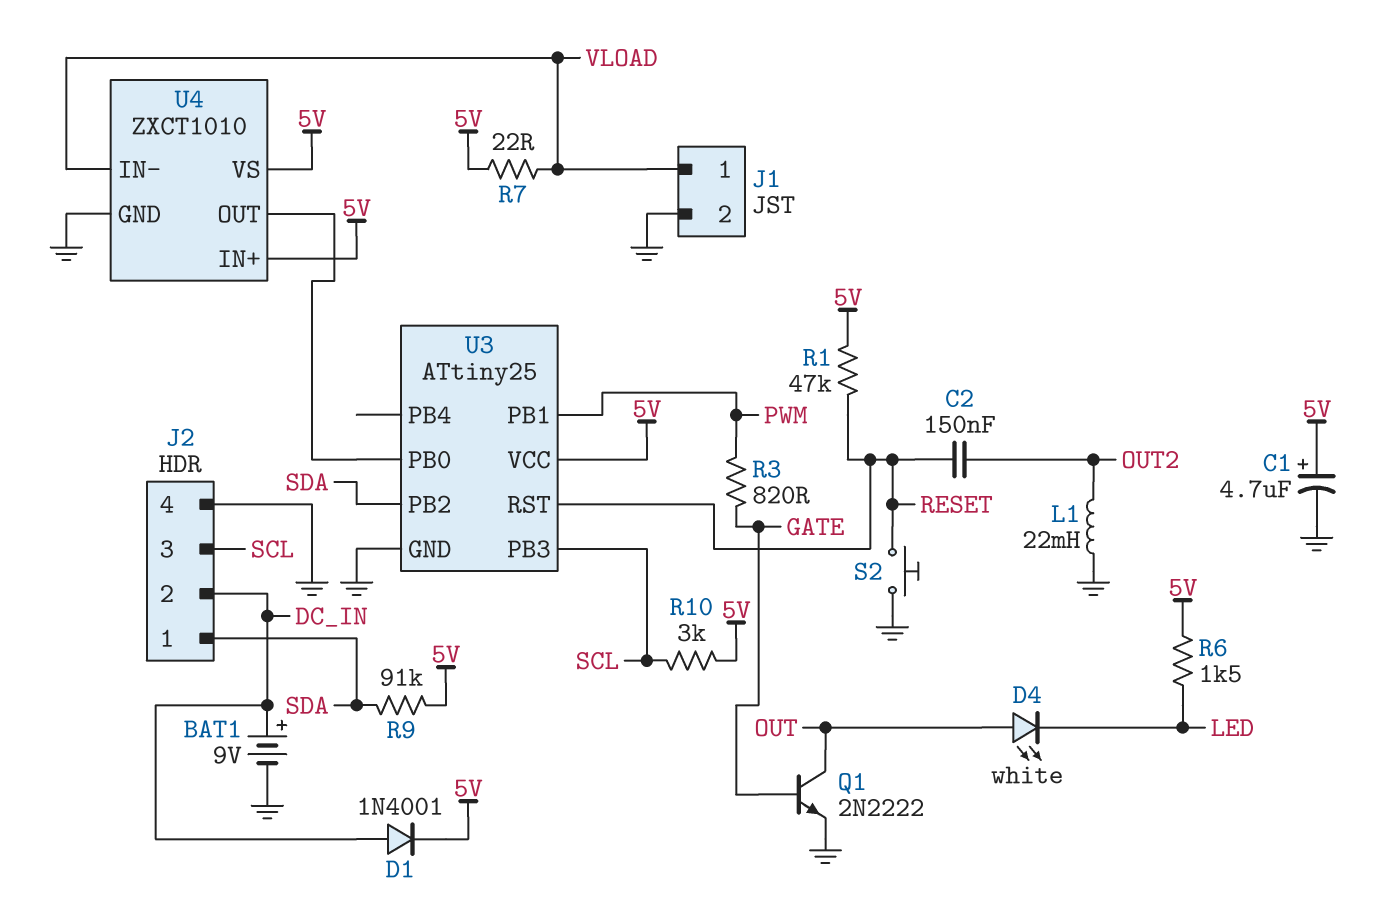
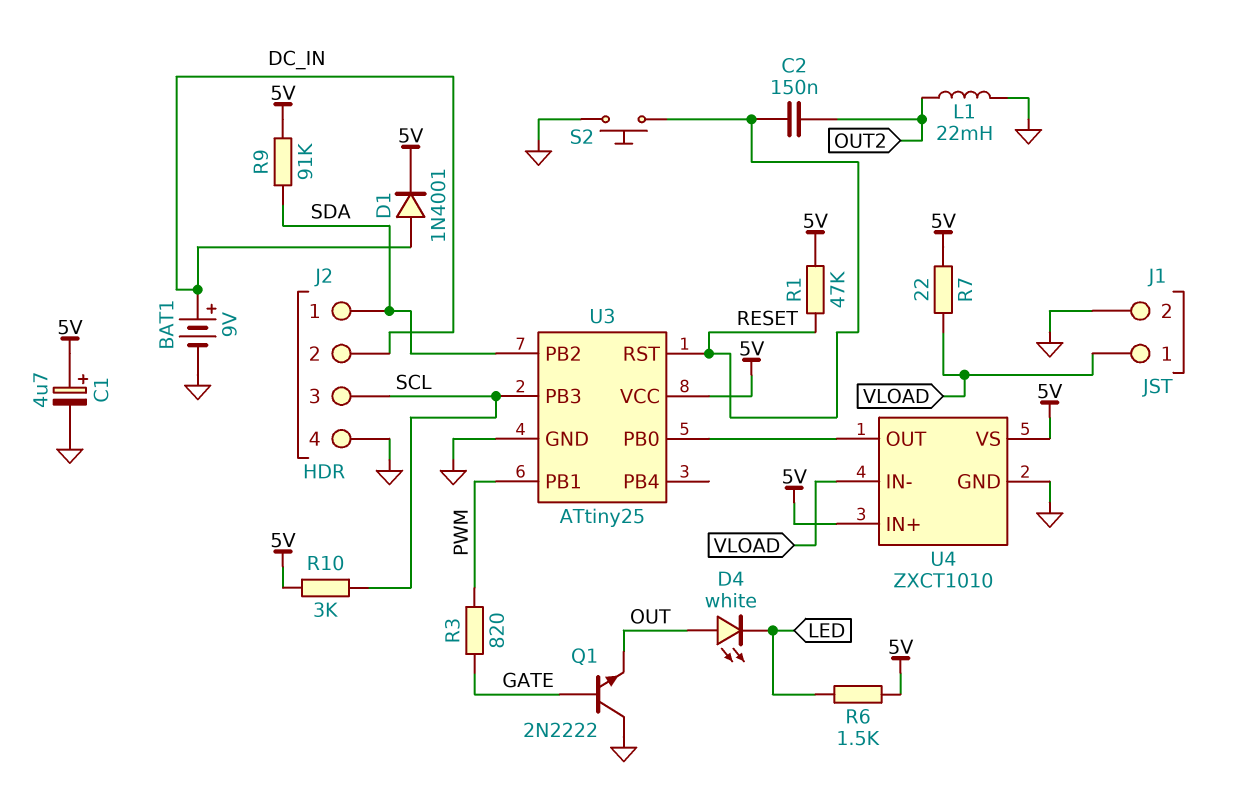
Q1: NPN 2N2222 (B GATE, C OUT, E GND) -> NPN 2N2222 (B GATE, C GND, E OUT)

